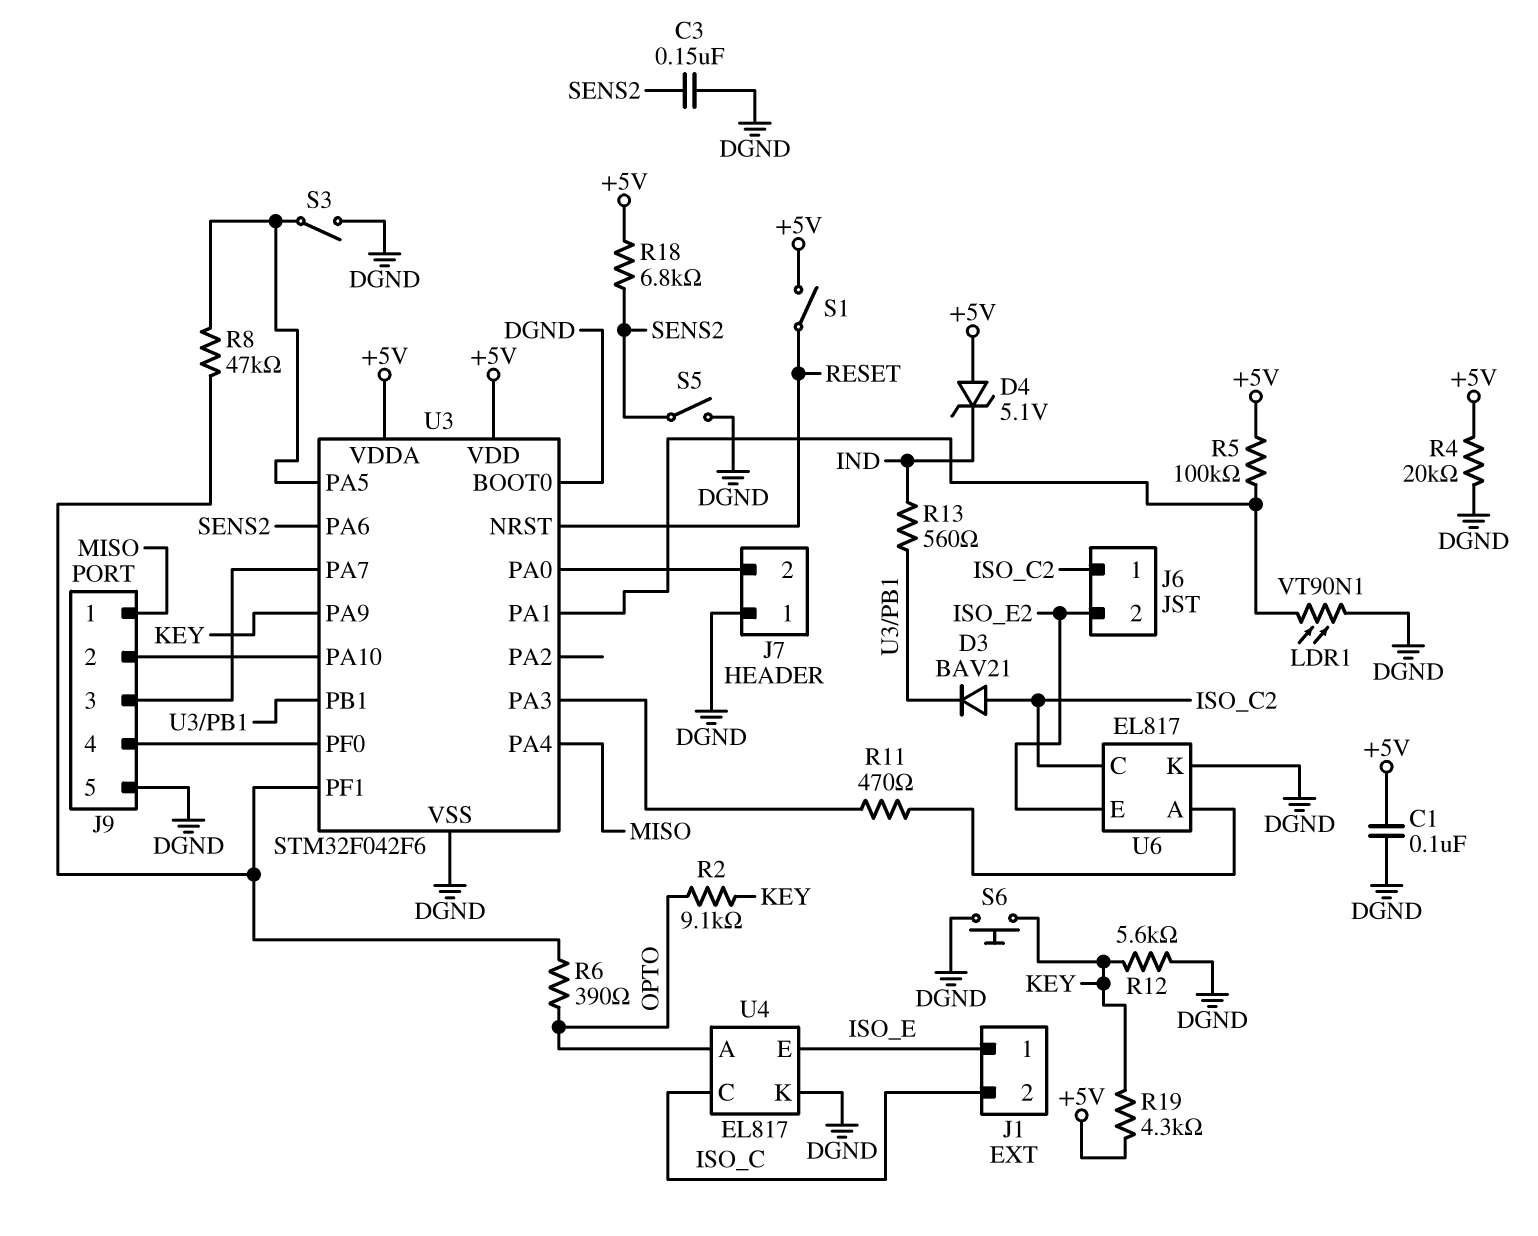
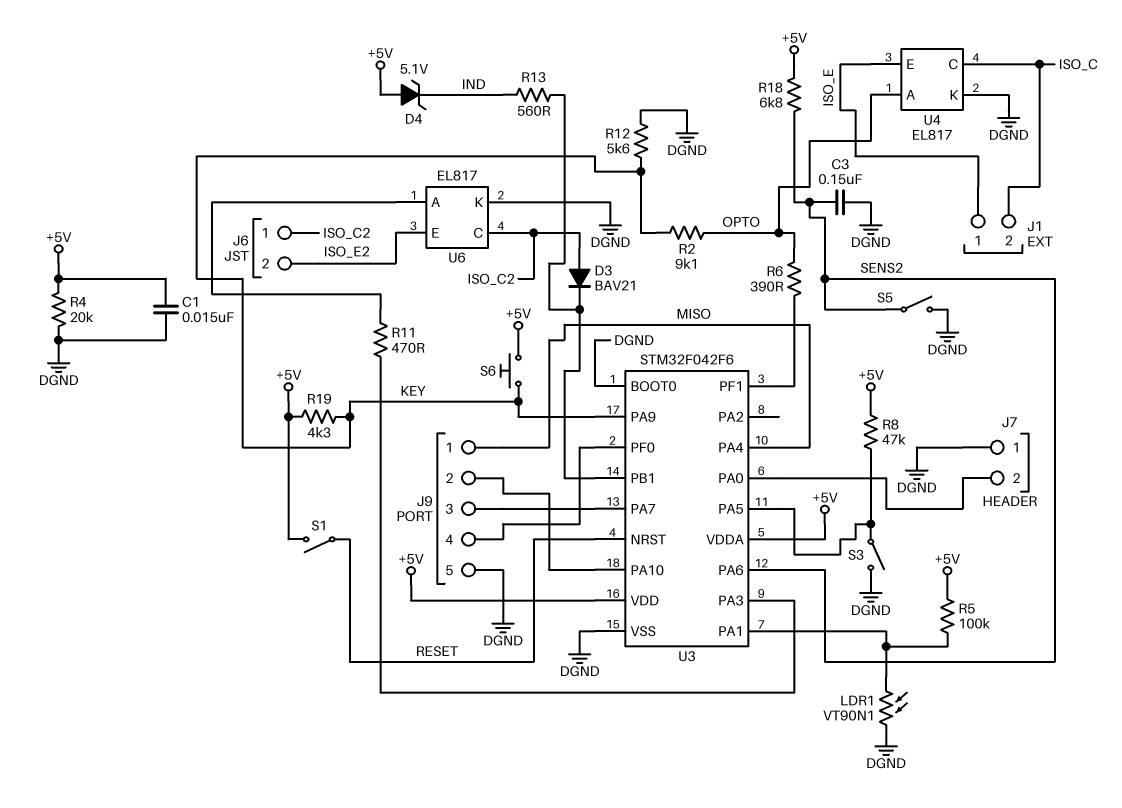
C1: 100nF (+5V, DGND) -> 15nF (+5V, DGND)
R8: 47k (U3/PA5, U3/PF1) -> 47k (+5V, U3/PA5)
S6: button (DGND, KEY) -> button (+5V, KEY)

